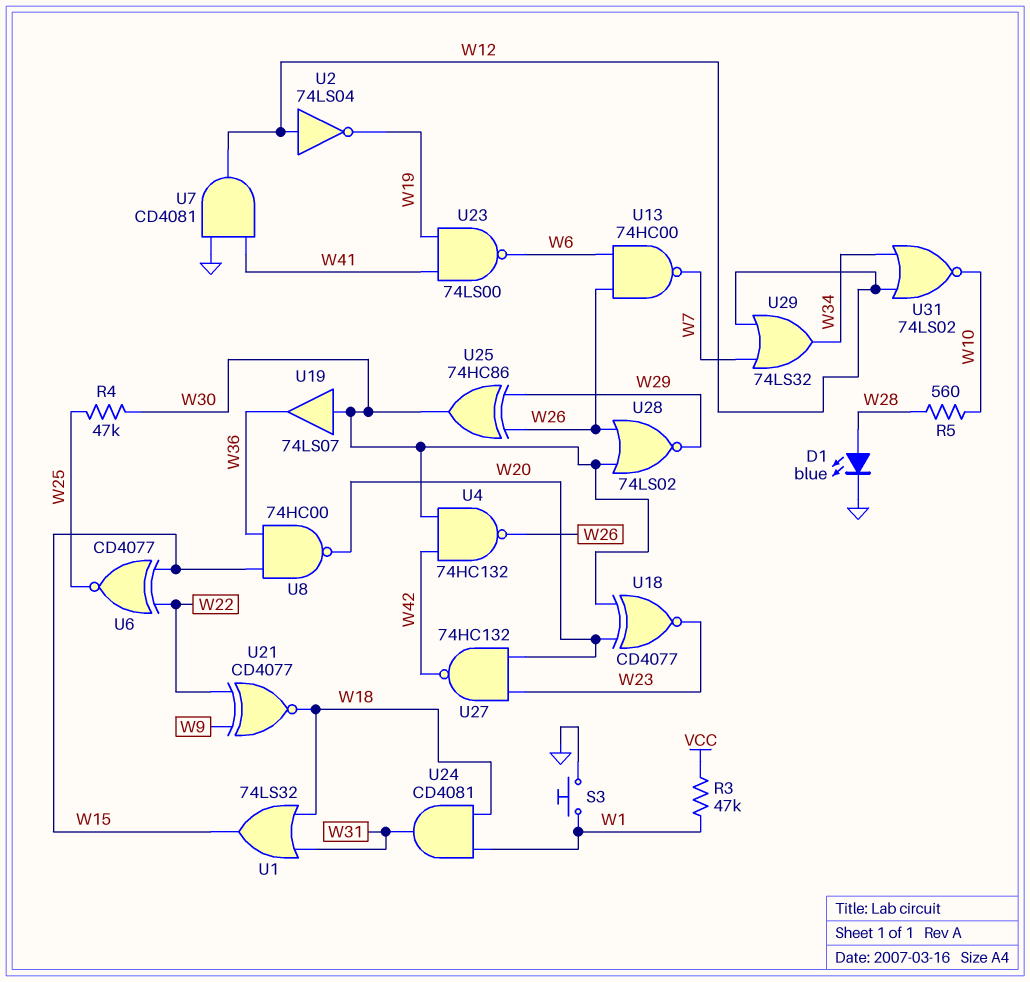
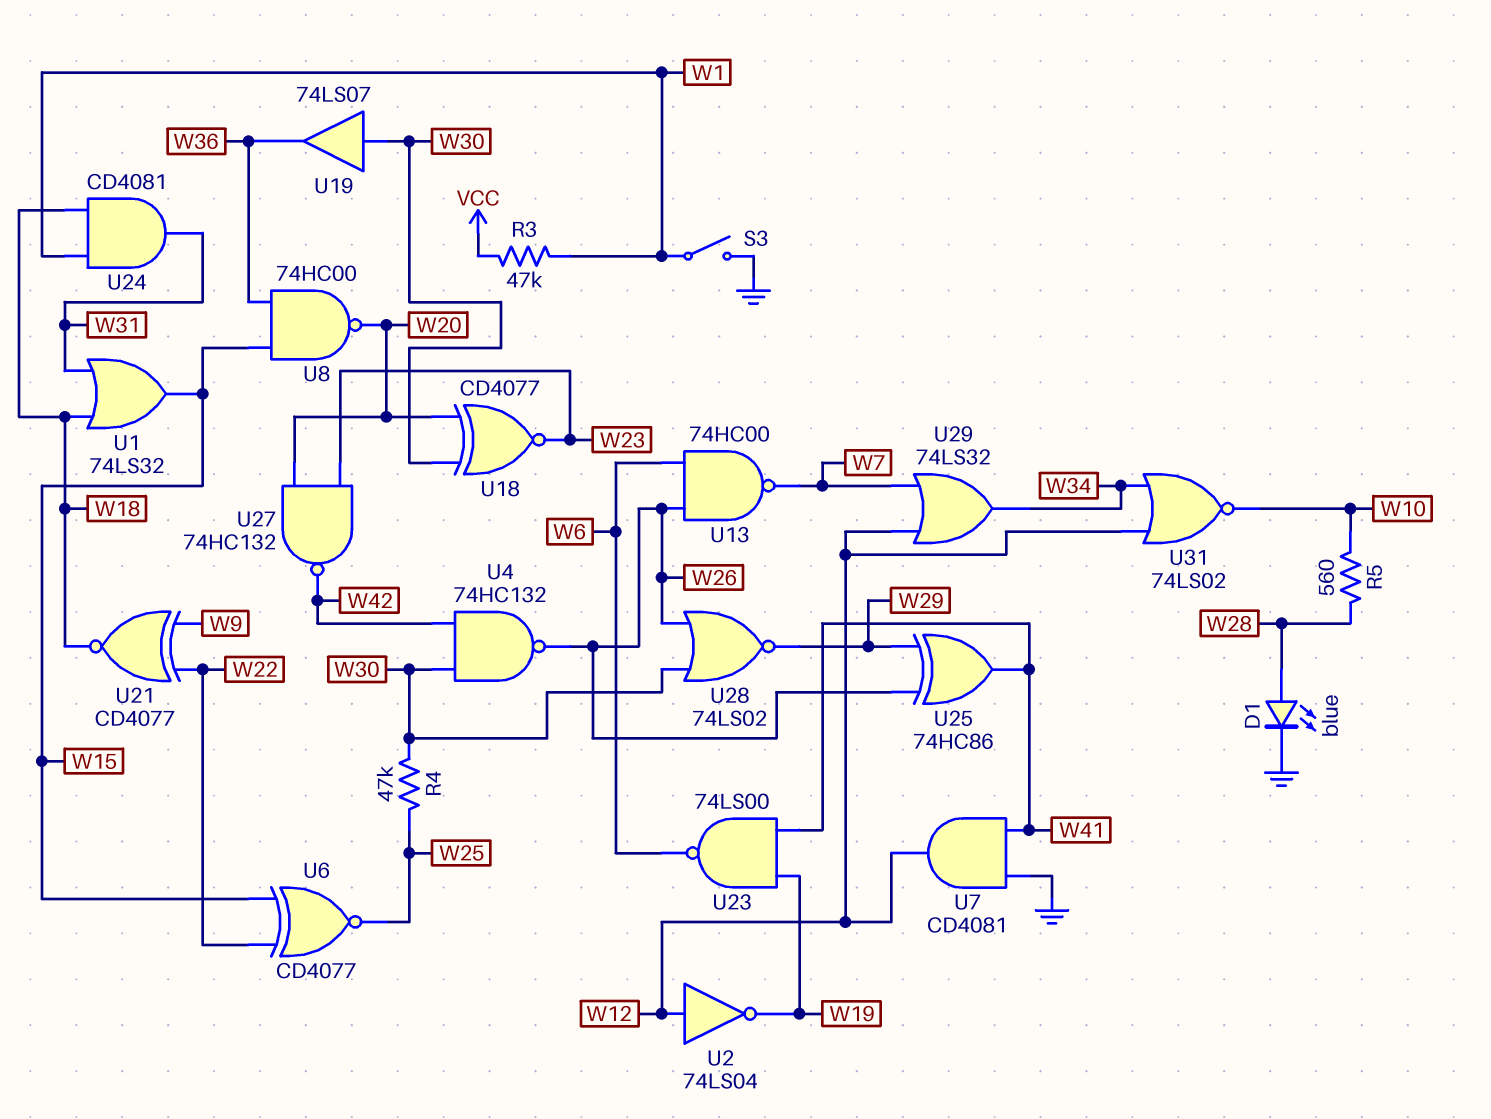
S3: button (GND, W1) -> switch (GND, W1)
U25: XOR 74HC86 (in W26, in W29, out W30) -> XOR 74HC86 (in W26, in W29, out W41)

